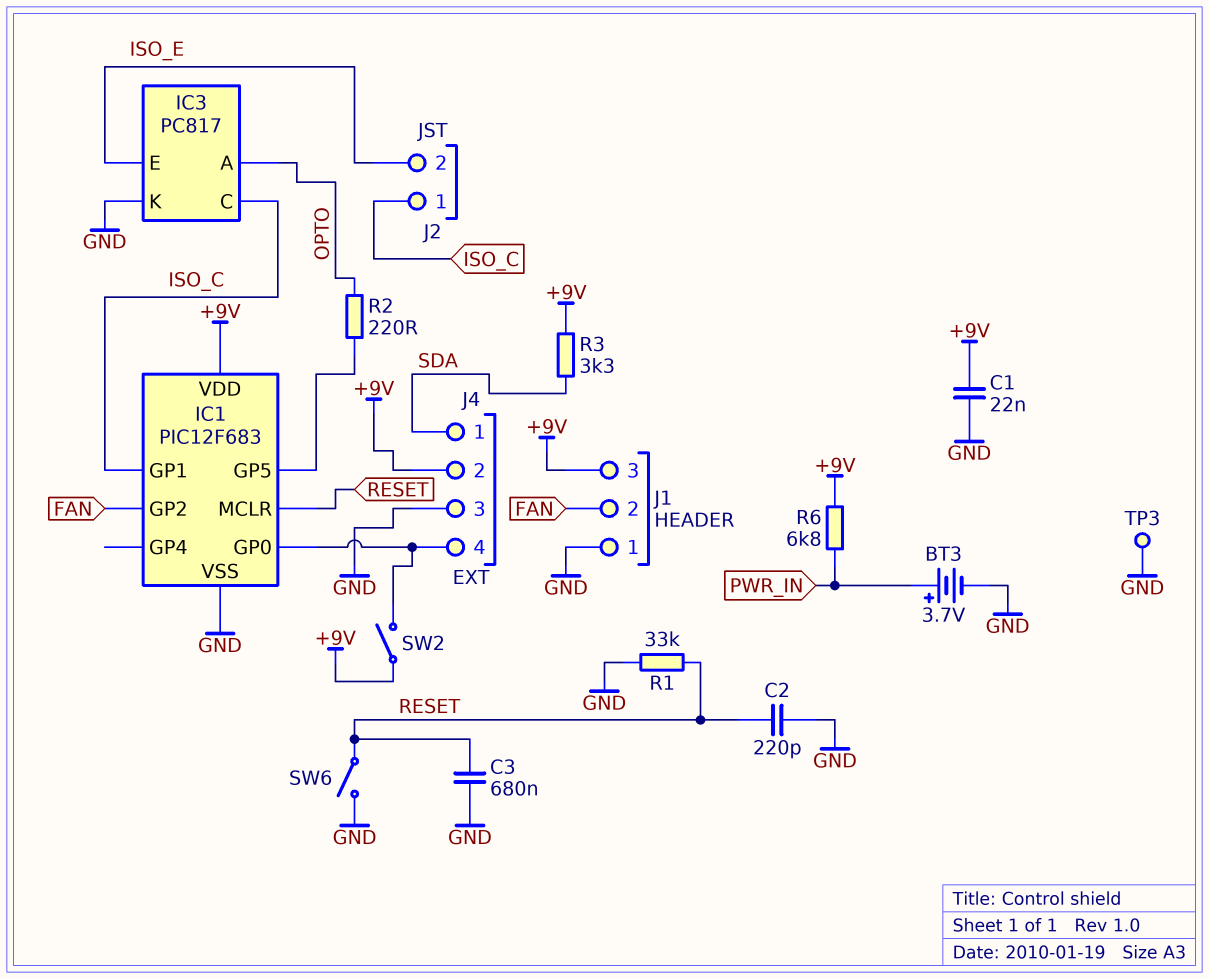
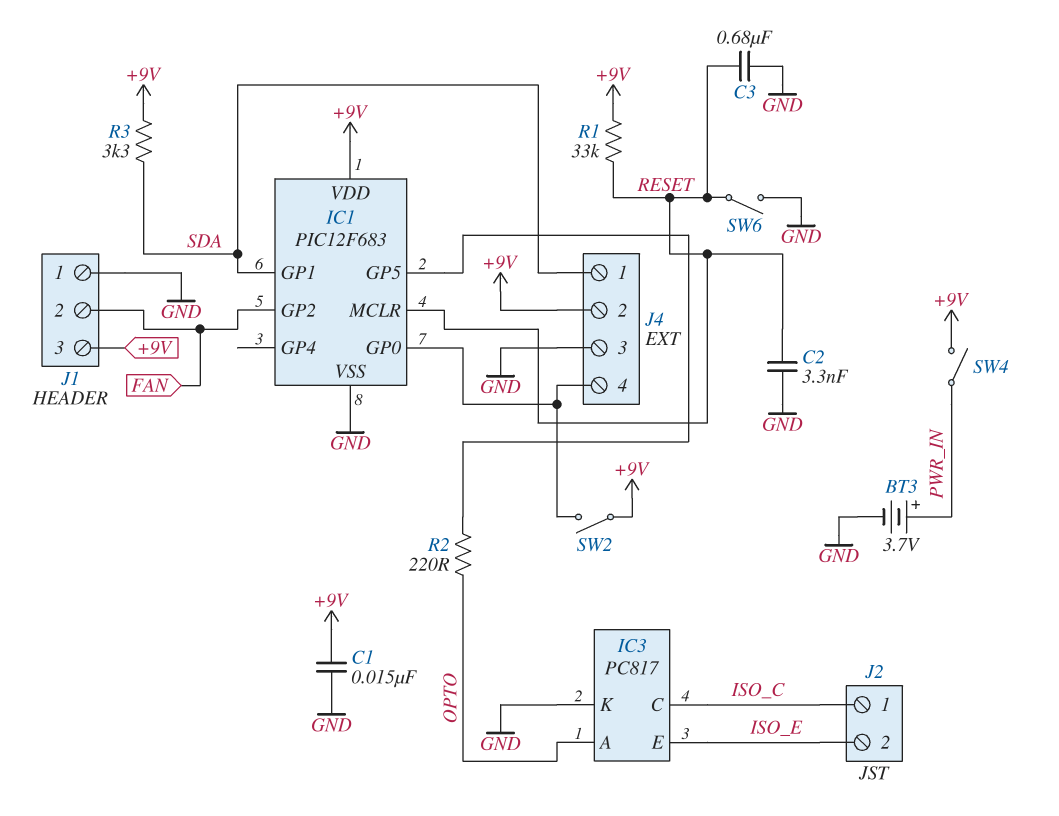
C1: 22nF (+9V, GND) -> 15nF (+9V, GND)
C2: 220pF (GND, RESET) -> 3.3nF (GND, RESET)
IC1 pin GP1: ISO_C -> SDA
R1: 33k (GND, RESET) -> 33k (+9V, RESET)
R6: 6.8k (+9V, PWR_IN) -> none
SW4: none -> switch (+9V, PWR_IN)
TP3: test point (GND) -> none

